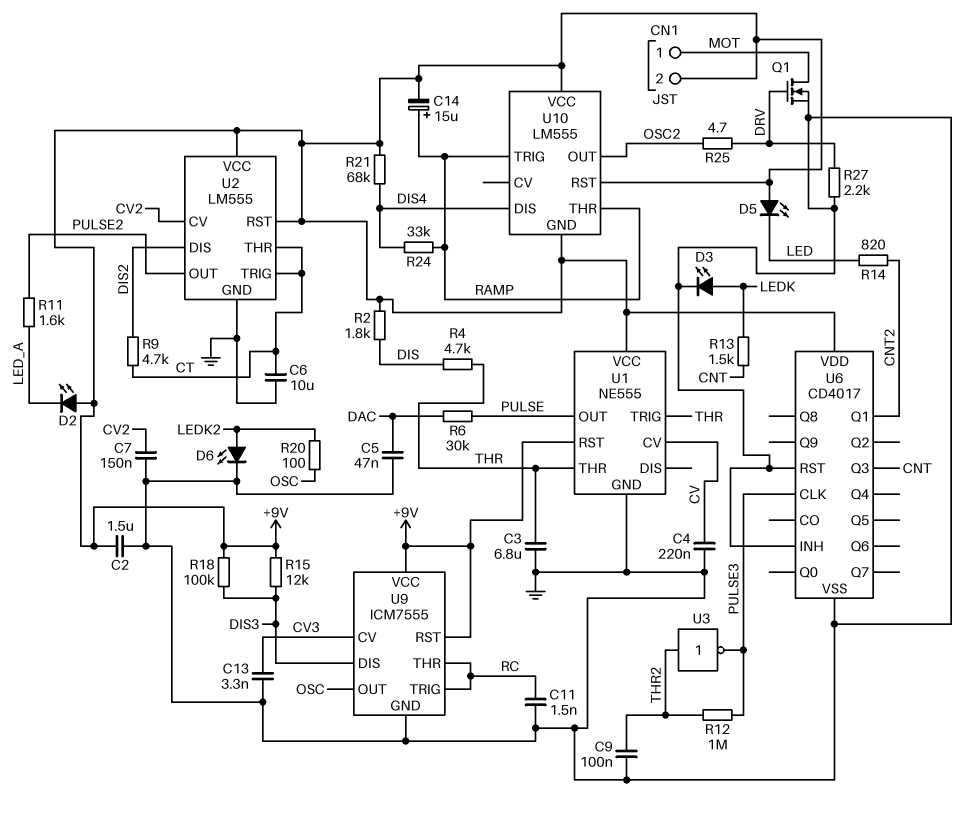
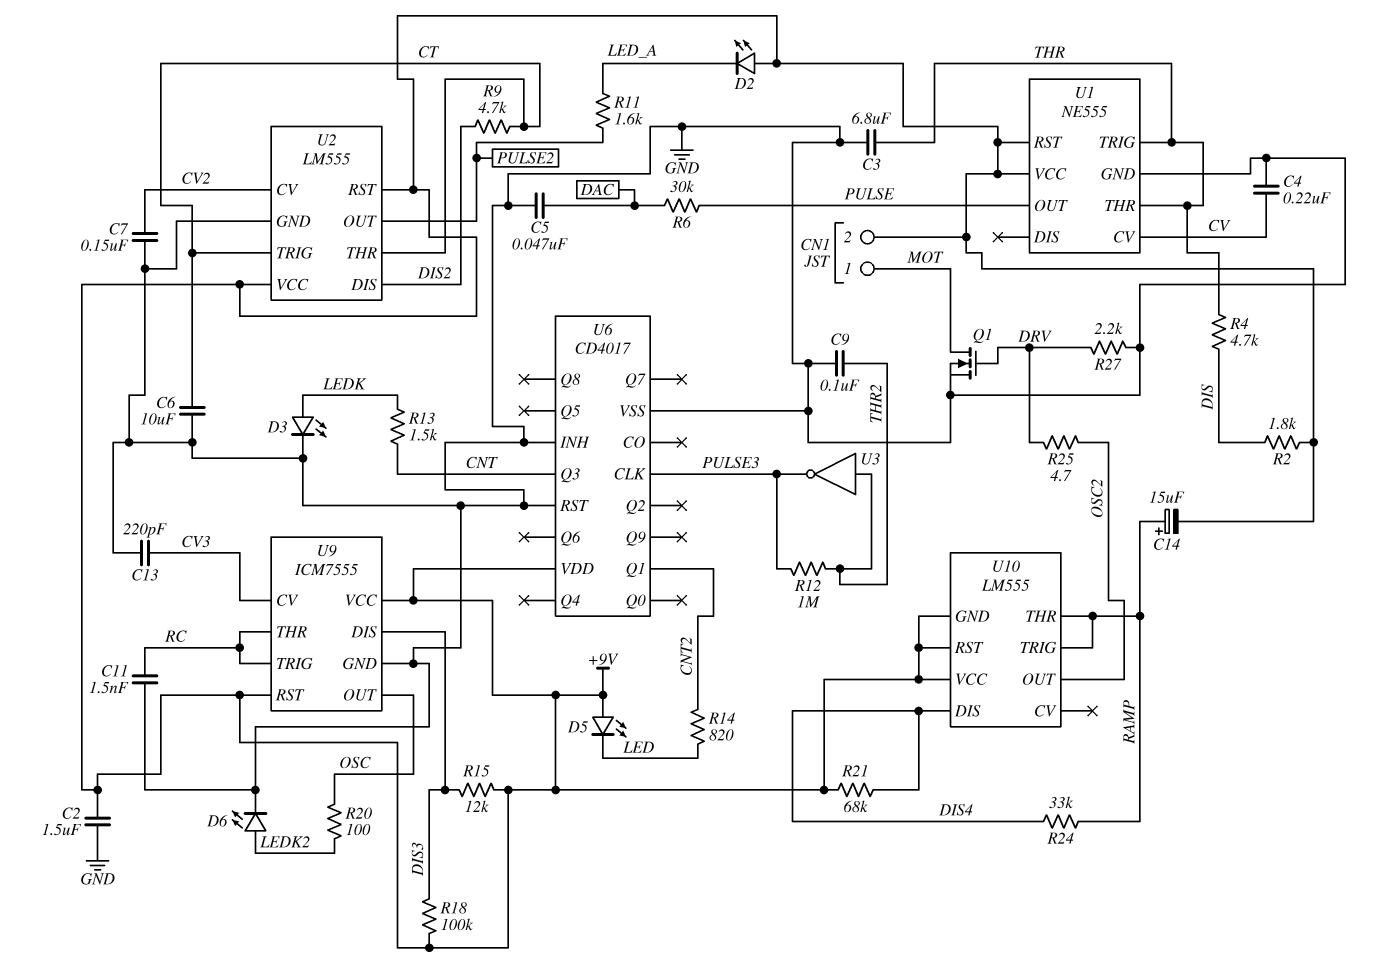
C13: 3.3nF (CV3, GND) -> 220pF (CV3, GND)

